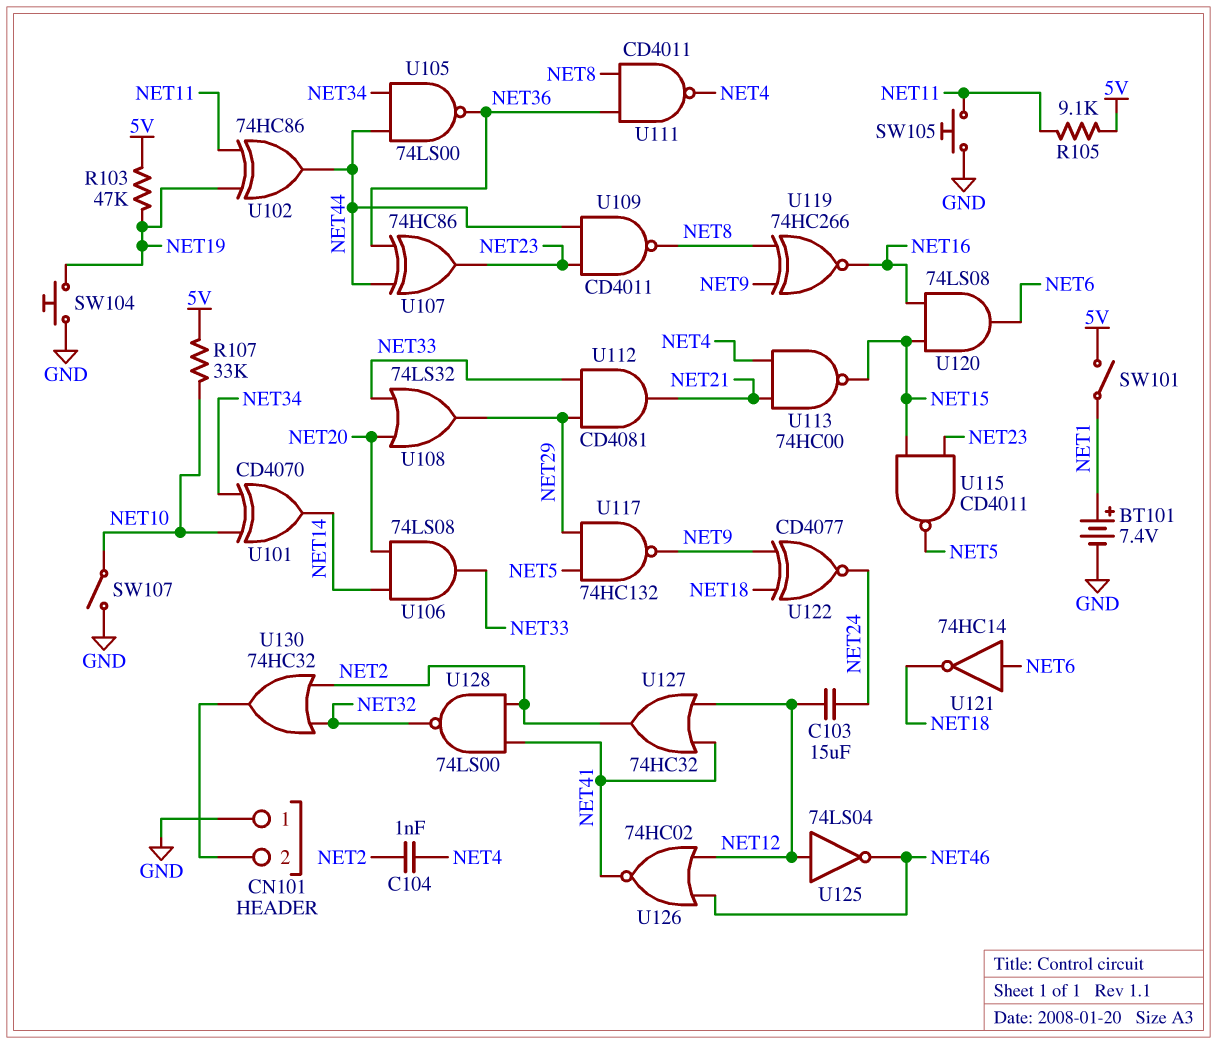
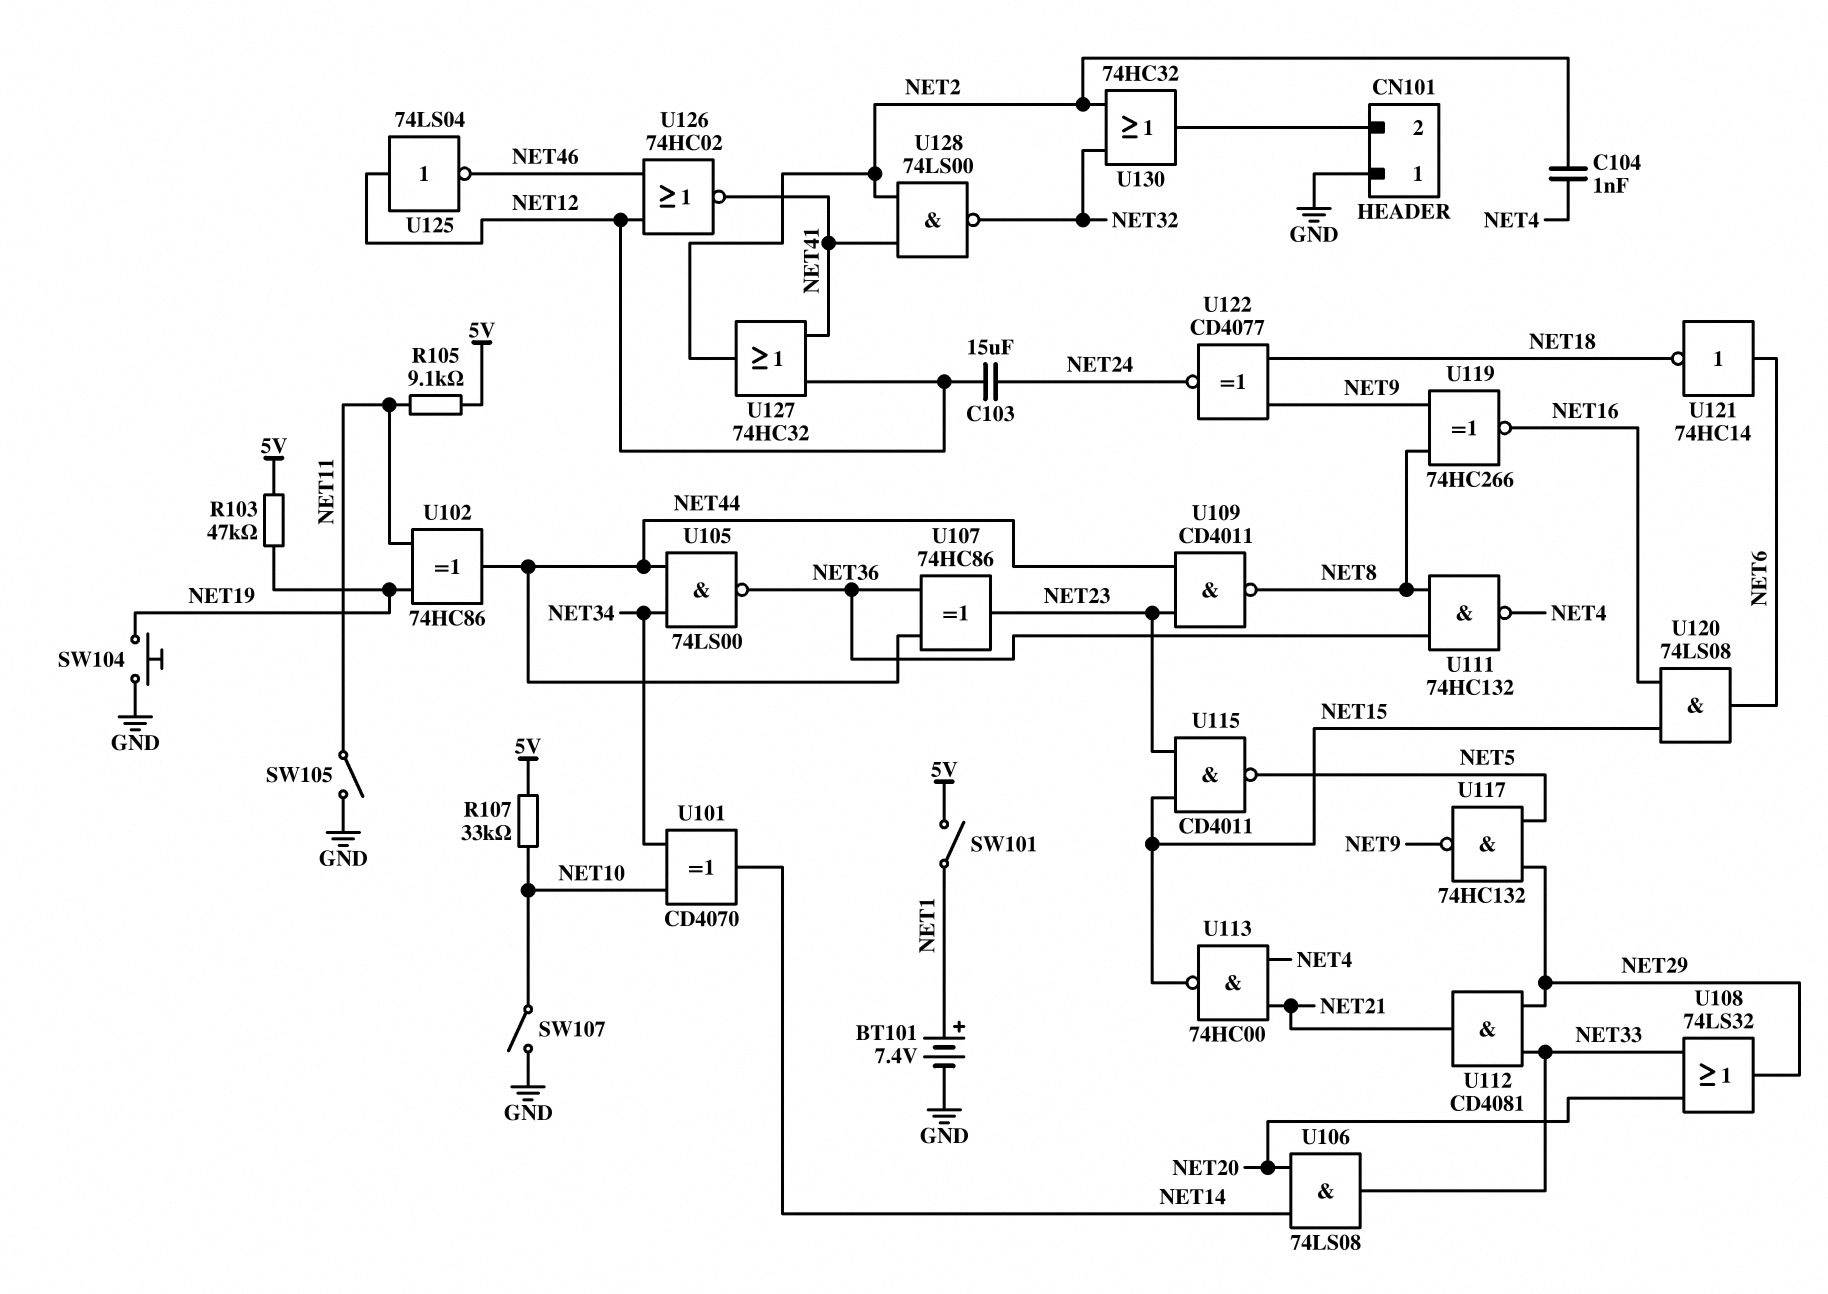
SW105: button (GND, NET11) -> switch (GND, NET11)
U111: NAND CD4011 (in NET8, in NET36, out NET4) -> NAND 74HC132 (in NET8, in NET36, out NET4)

